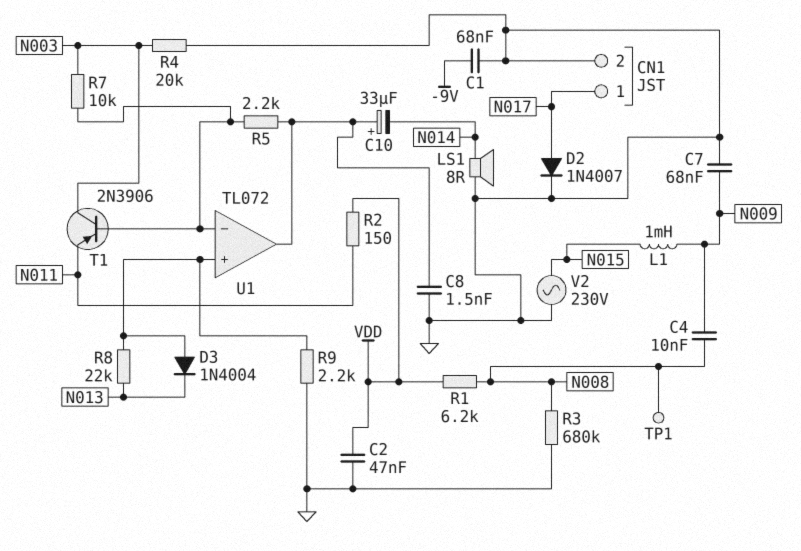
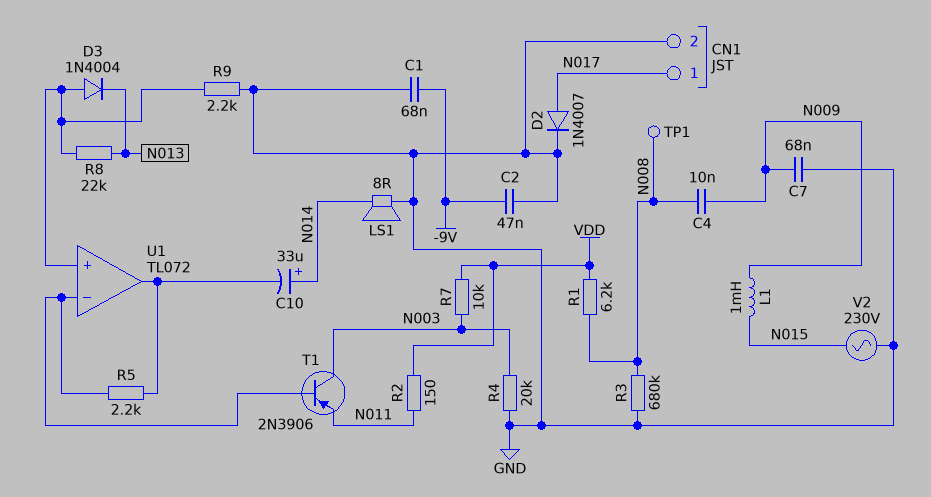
C2: 47nF (GND, VDD) -> 47nF (-9V, GND)
C8: 1.5nF (GND, U1/out) -> none
C10: 33uF (plus U1/out, minus N014) -> 33uF (plus N014, minus U1/out)
R7: 10k (N003, U1/in-) -> 10k (N003, VDD)

